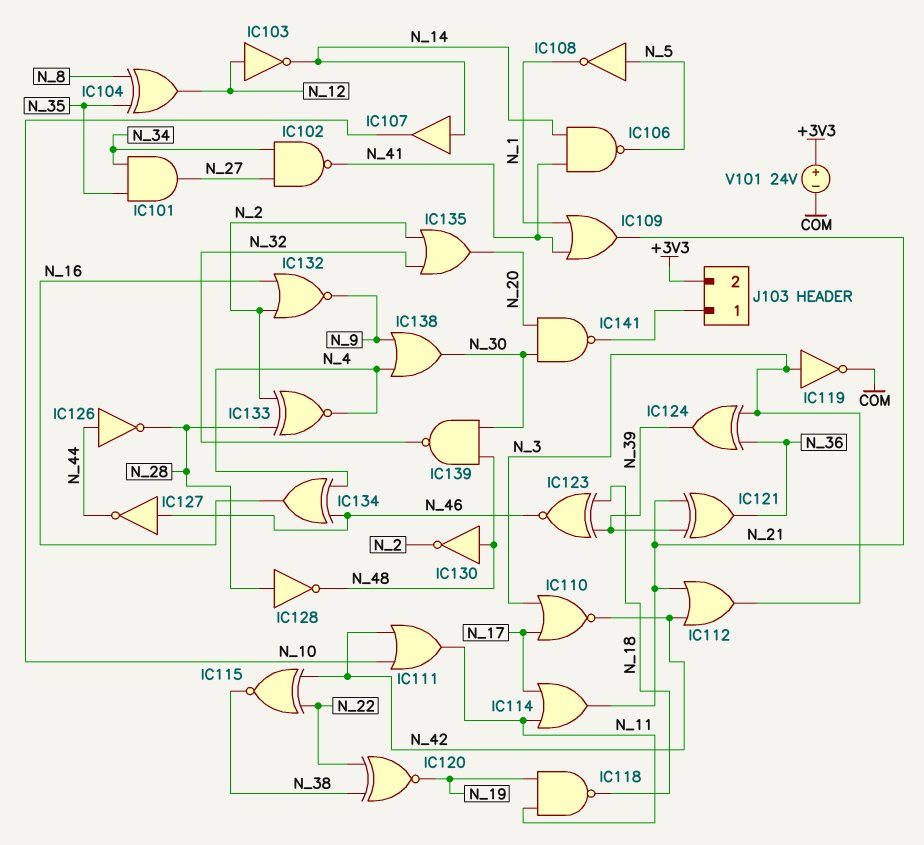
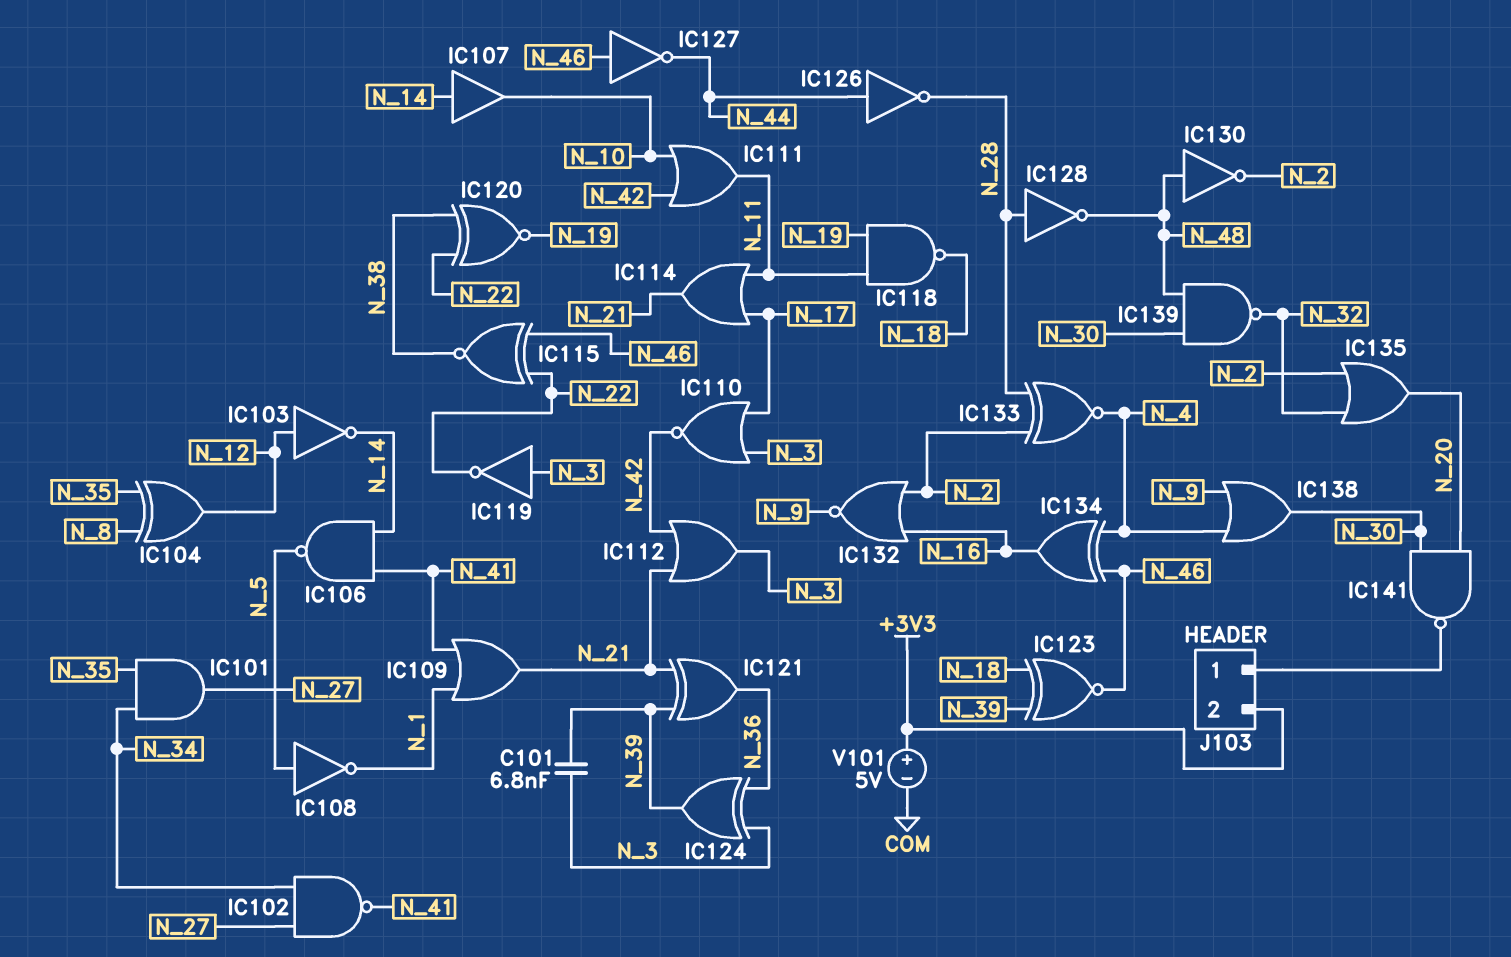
C101: none -> 6.8nF (N_3, N_39)
IC115: XNOR (in N_22, in N_42, out N_38) -> XNOR (in N_22, in N_46, out N_38)
IC119: NOT (in N_3, out COM) -> NOT (in N_3, out N_22)
V101: 24V (plus +3V3, minus COM) -> 5V (plus +3V3, minus COM)

